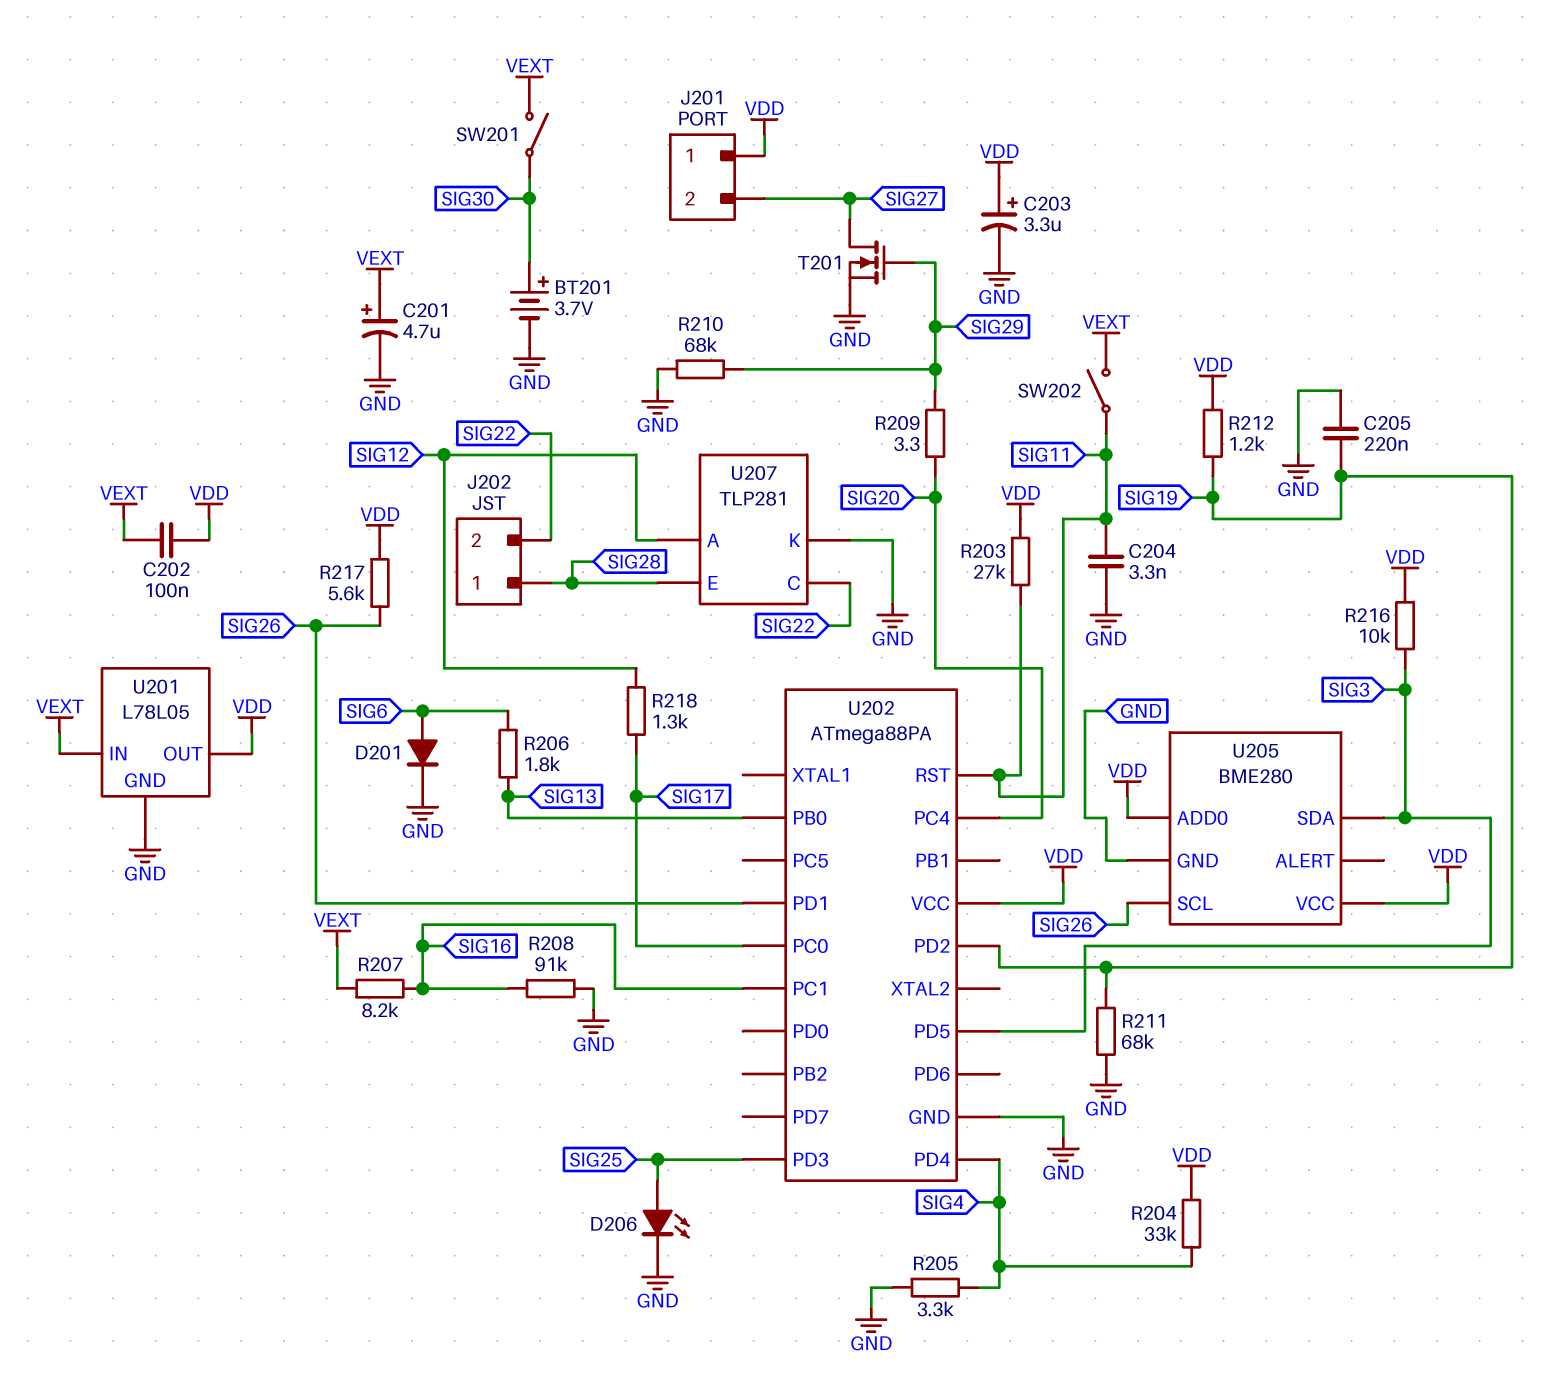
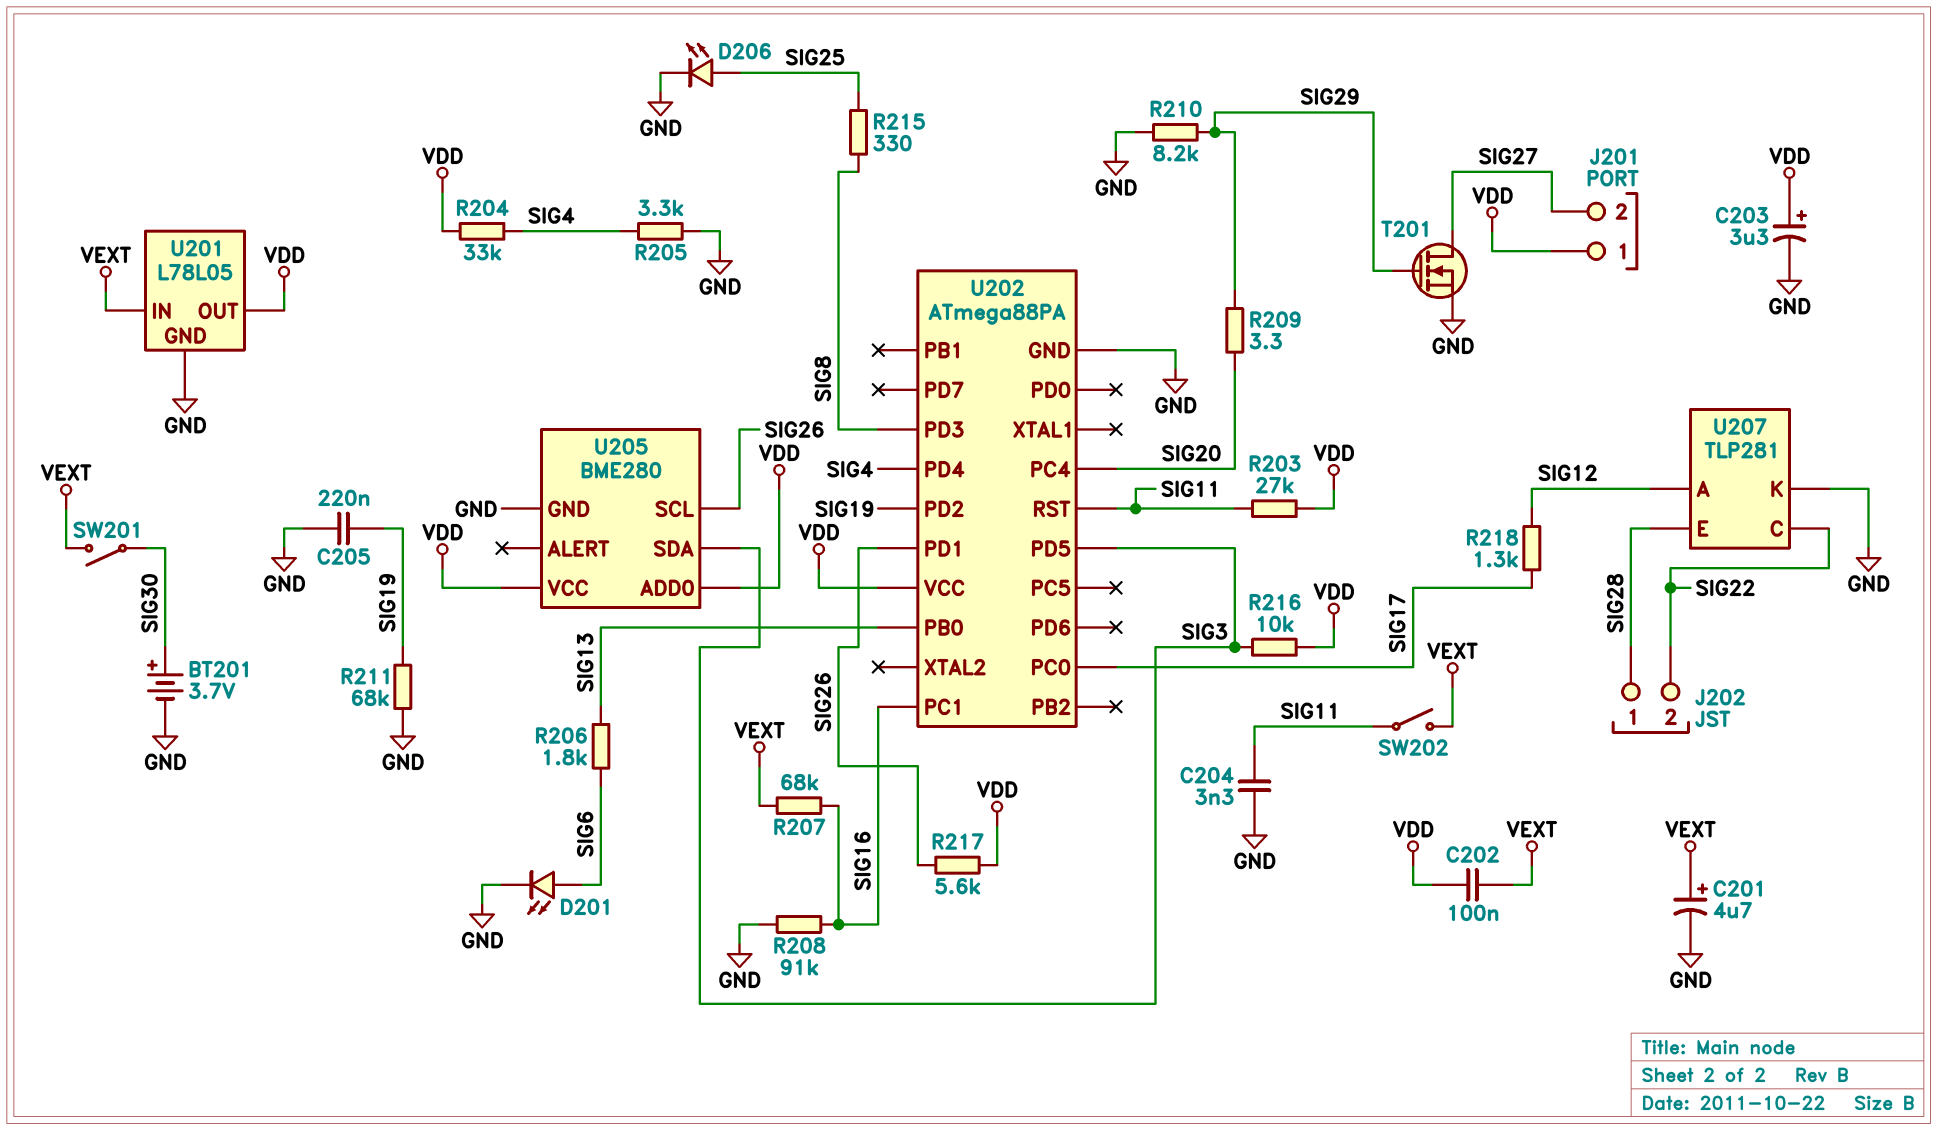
D201: diode (A SIG6, K GND) -> LED (A SIG6, K GND)
R207: 8.2k (SIG16, VEXT) -> 68k (SIG16, VEXT)
R210: 68k (GND, SIG29) -> 8.2k (GND, SIG29)
R212: 1.2k (SIG19, VDD) -> none
R215: none -> 330 (SIG8, SIG25)
U202 pin PD3: SIG25 -> SIG8

